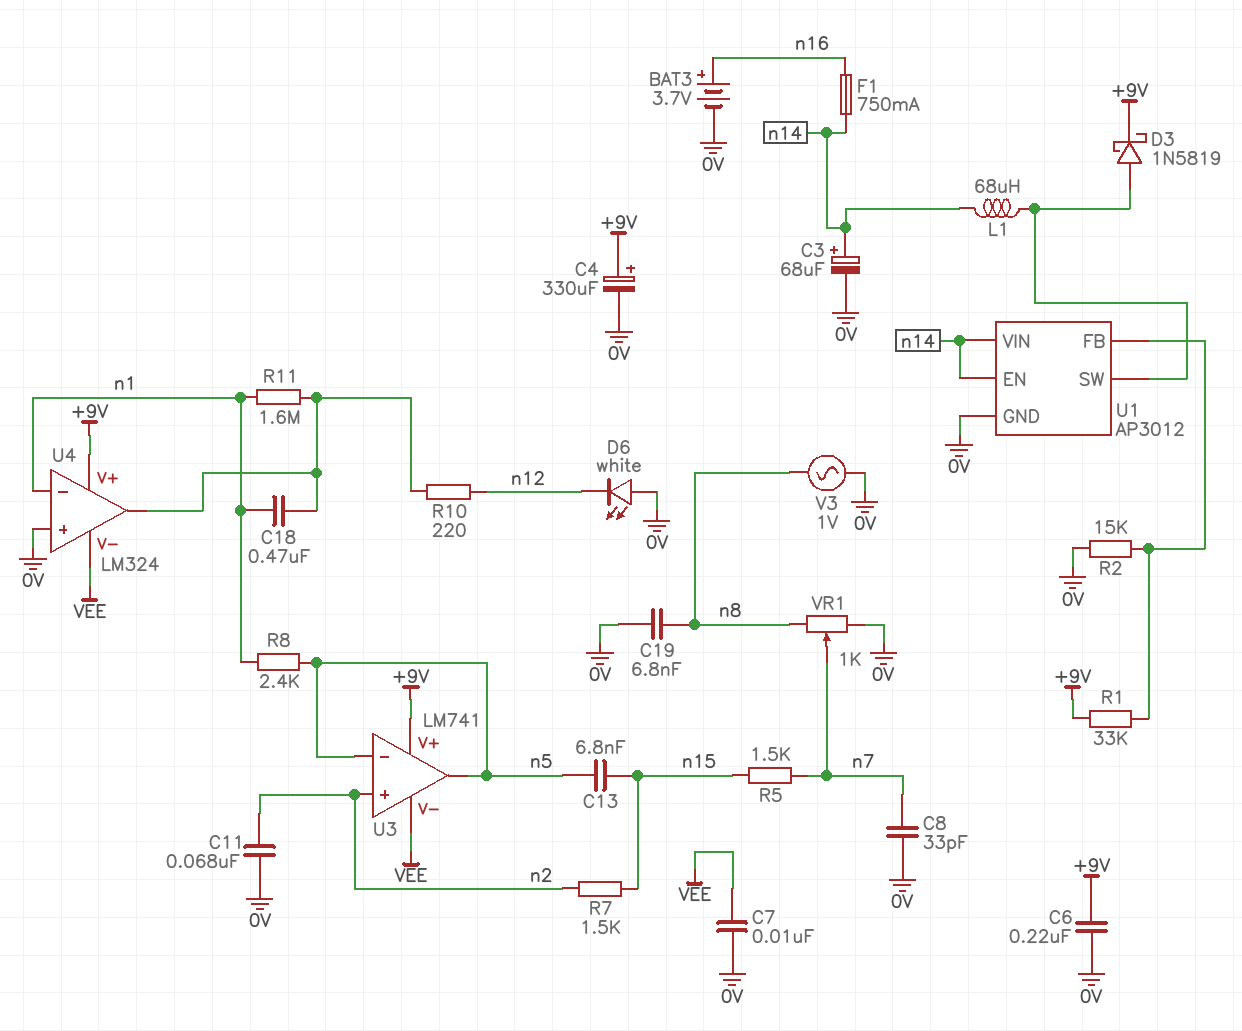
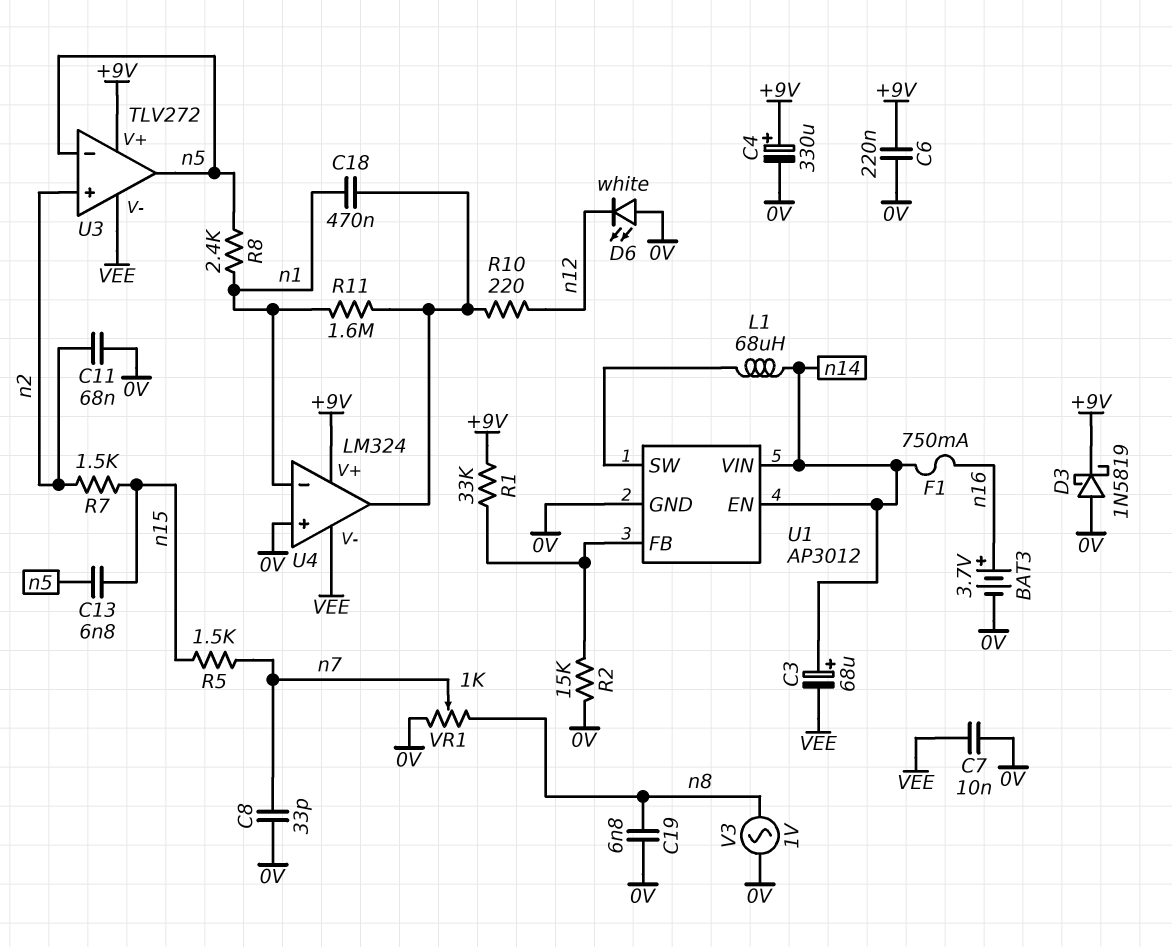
C3: 68uF (plus n14, minus 0V) -> 68uF (plus n14, minus VEE)
D3: schottky 1N5819 (A U1/SW, K +9V) -> schottky 1N5819 (A 0V, K +9V)
U3: LM741 -> TLV272

